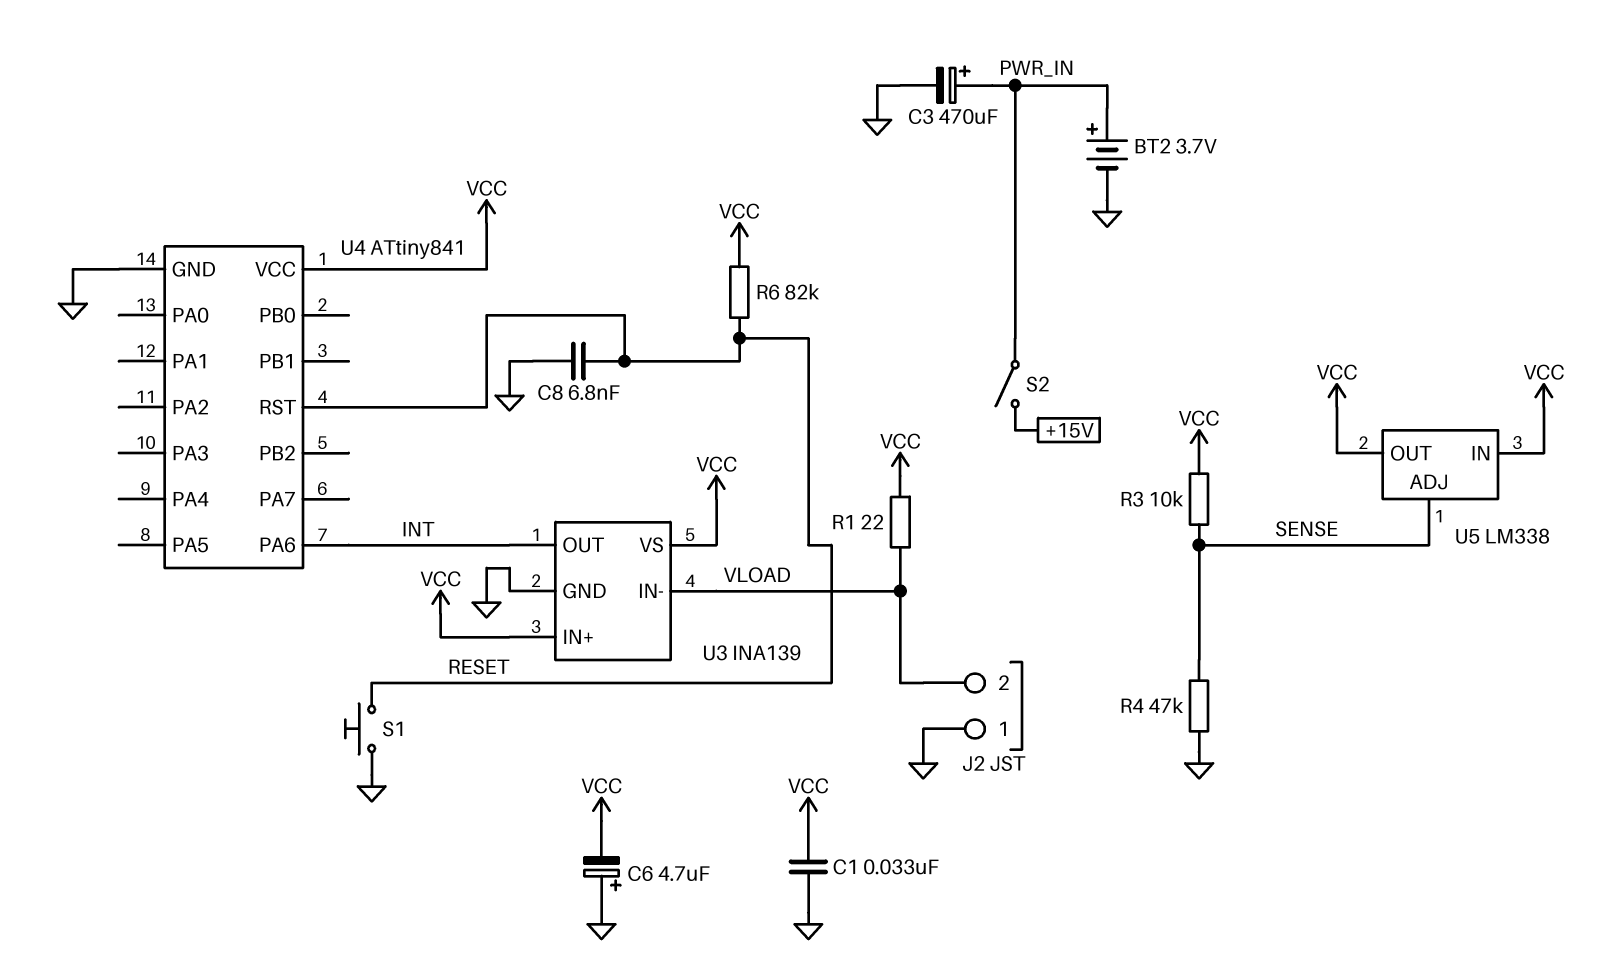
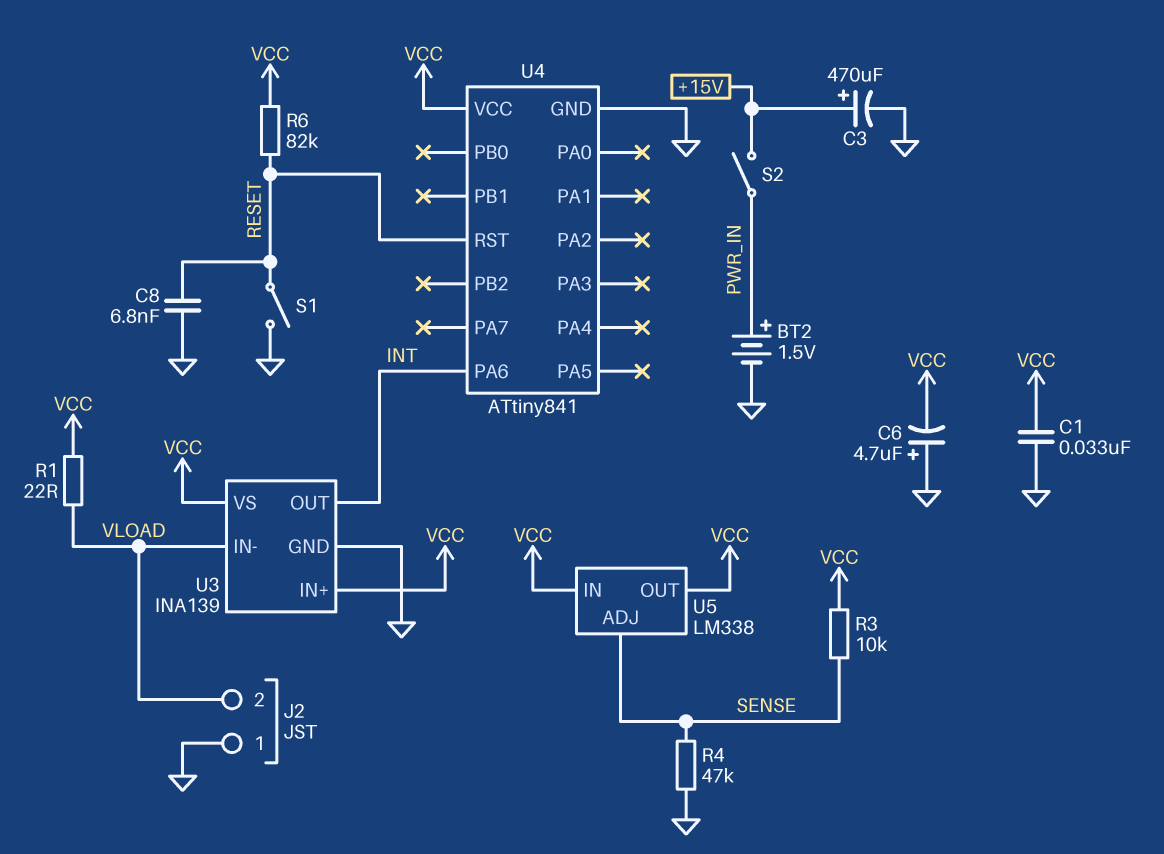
BT2: 3.7V (plus PWR_IN, minus GND) -> 1.5V (plus PWR_IN, minus GND)
C3: 470uF (plus PWR_IN, minus GND) -> 470uF (plus +15V, minus GND)
S1: button (GND, RESET) -> switch (GND, RESET)

